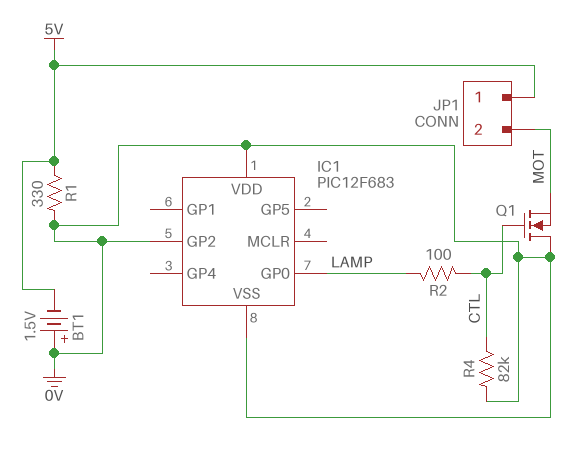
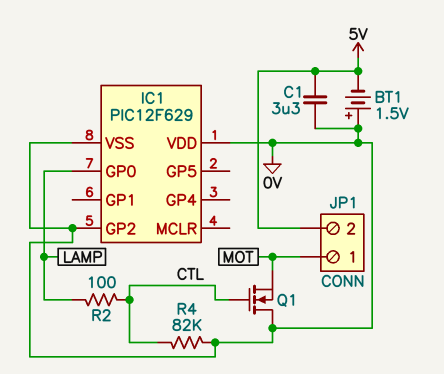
C1: none -> 3.3uF (0V, 5V)
IC1: PIC12F683 -> PIC12F629
JP1 pin 1: 5V -> MOT
JP1 pin 2: MOT -> 5V
R1: 330 (0V, 5V) -> none

